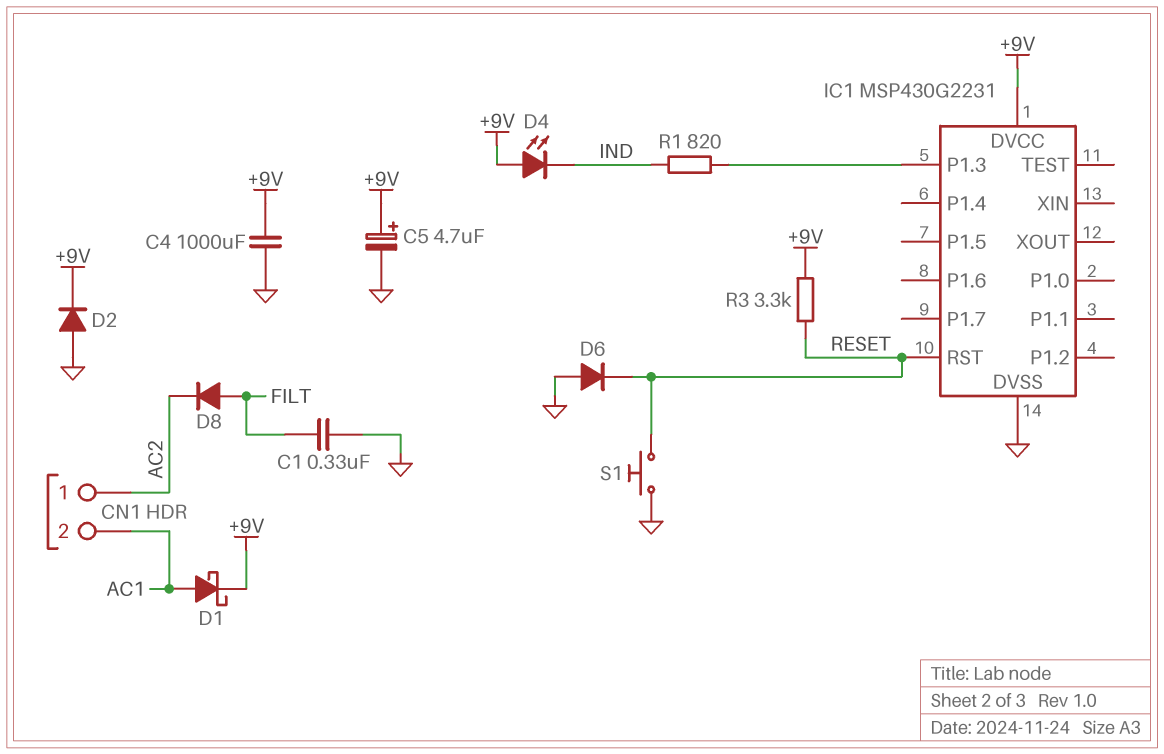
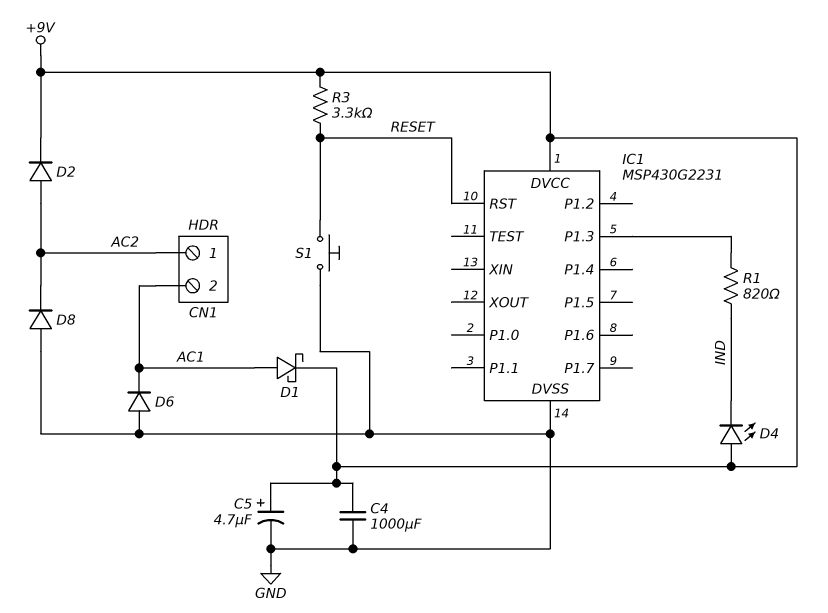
C1: 330nF (FILT, GND) -> none
D2: diode (A GND, K +9V) -> diode (A AC2, K +9V)
D6: diode (A GND, K RESET) -> diode (A GND, K AC1)
D8: diode (A FILT, K AC2) -> diode (A GND, K AC2)

